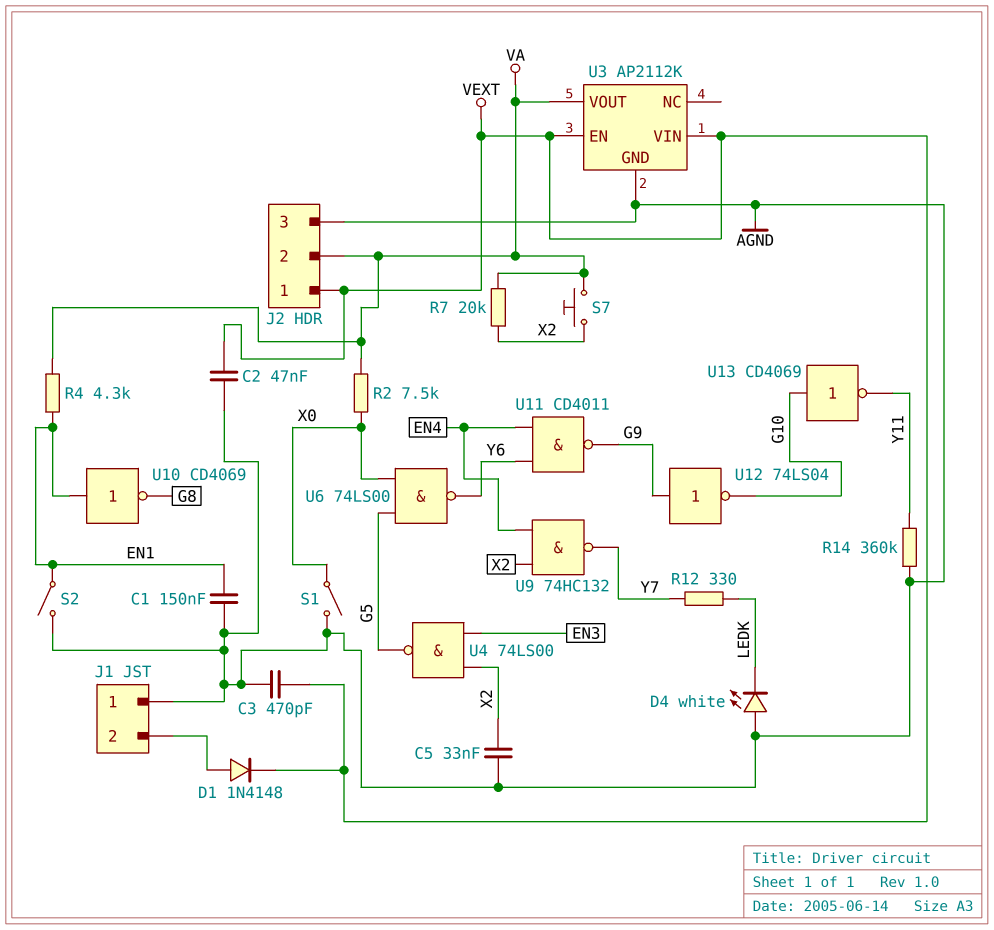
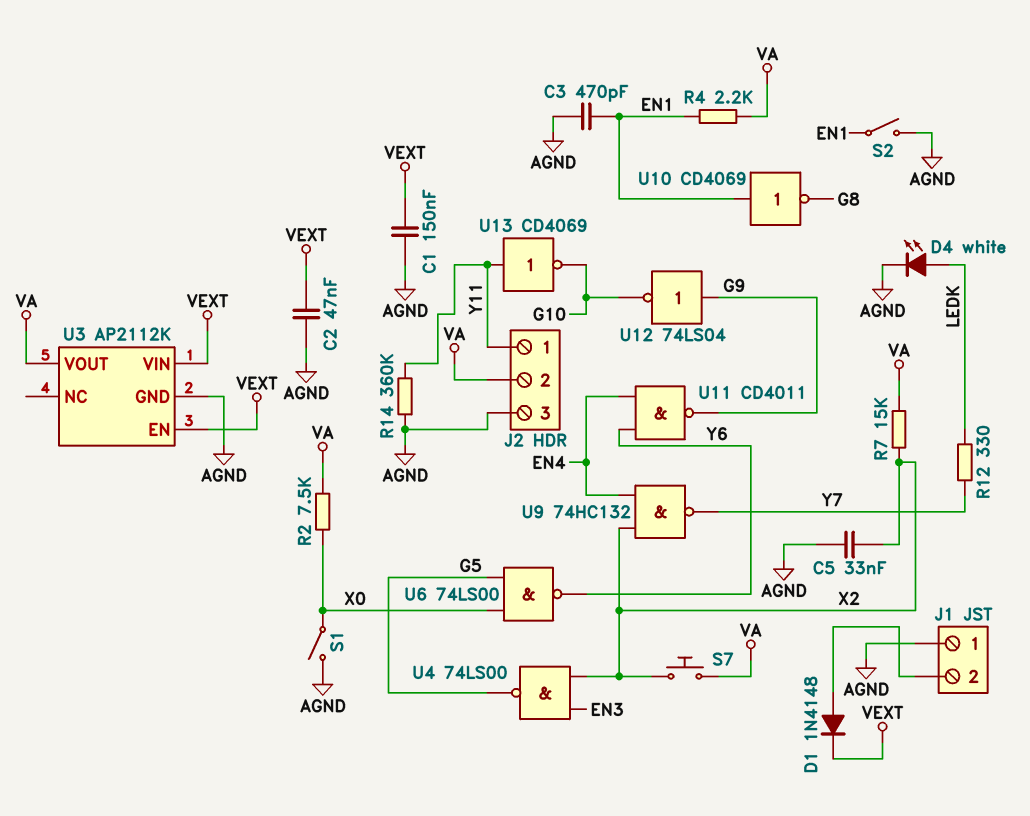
C1: 150nF (AGND, EN1) -> 150nF (AGND, VEXT)
C3: 470pF (AGND, VEXT) -> 470pF (AGND, EN1)
D4: LED white (A AGND, K LEDK) -> LED white (A LEDK, K AGND)
J2 pin 1: VEXT -> Y11
R4: 4.3k (EN1, VA) -> 2.2k (EN1, VA)
R7: 20k (VA, X2) -> 15k (VA, X2)
U13: NOT CD4069 (in G10, out Y11) -> NOT CD4069 (in Y11, out G10)

